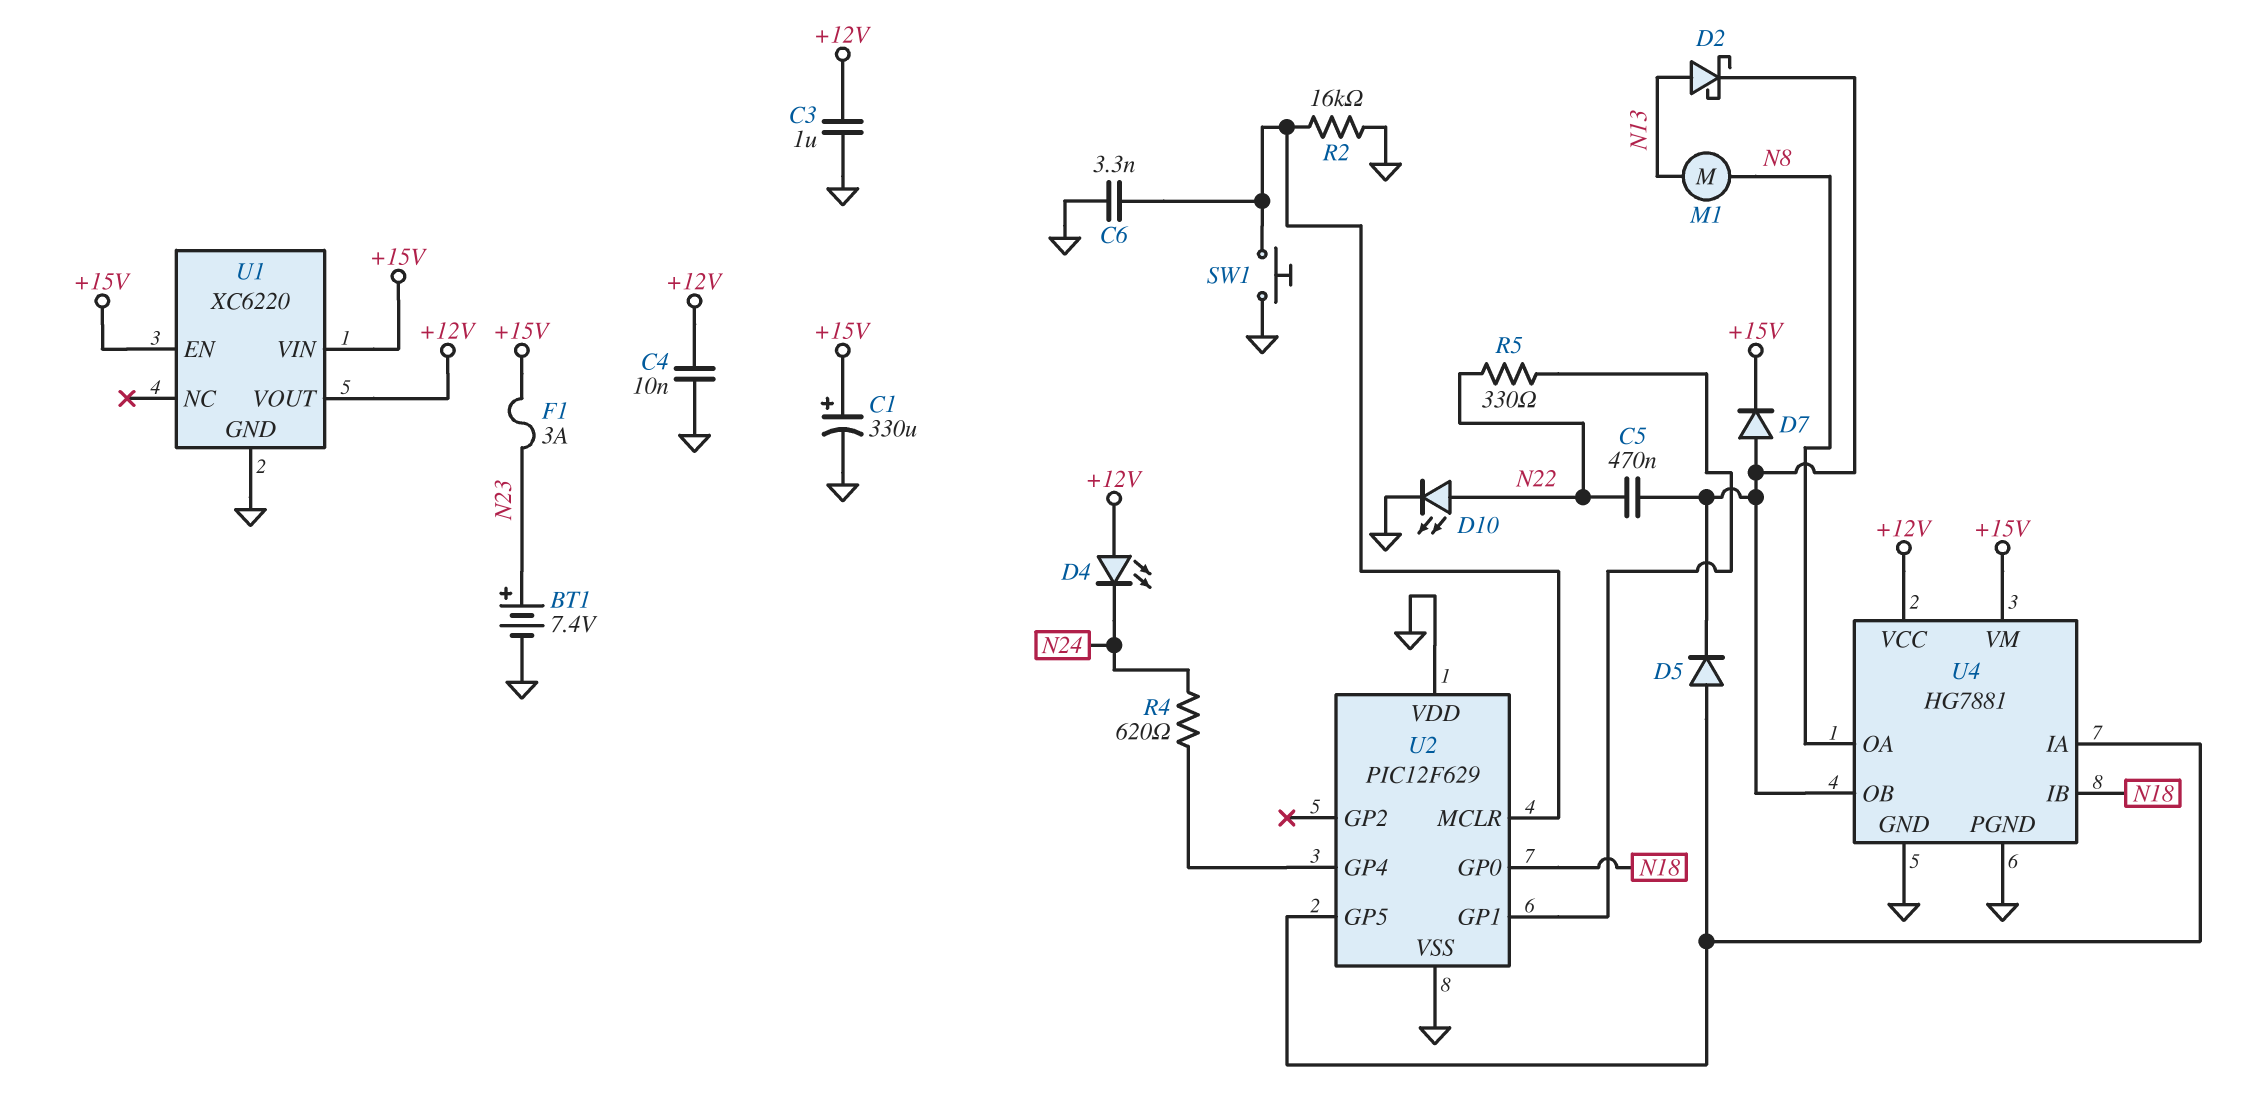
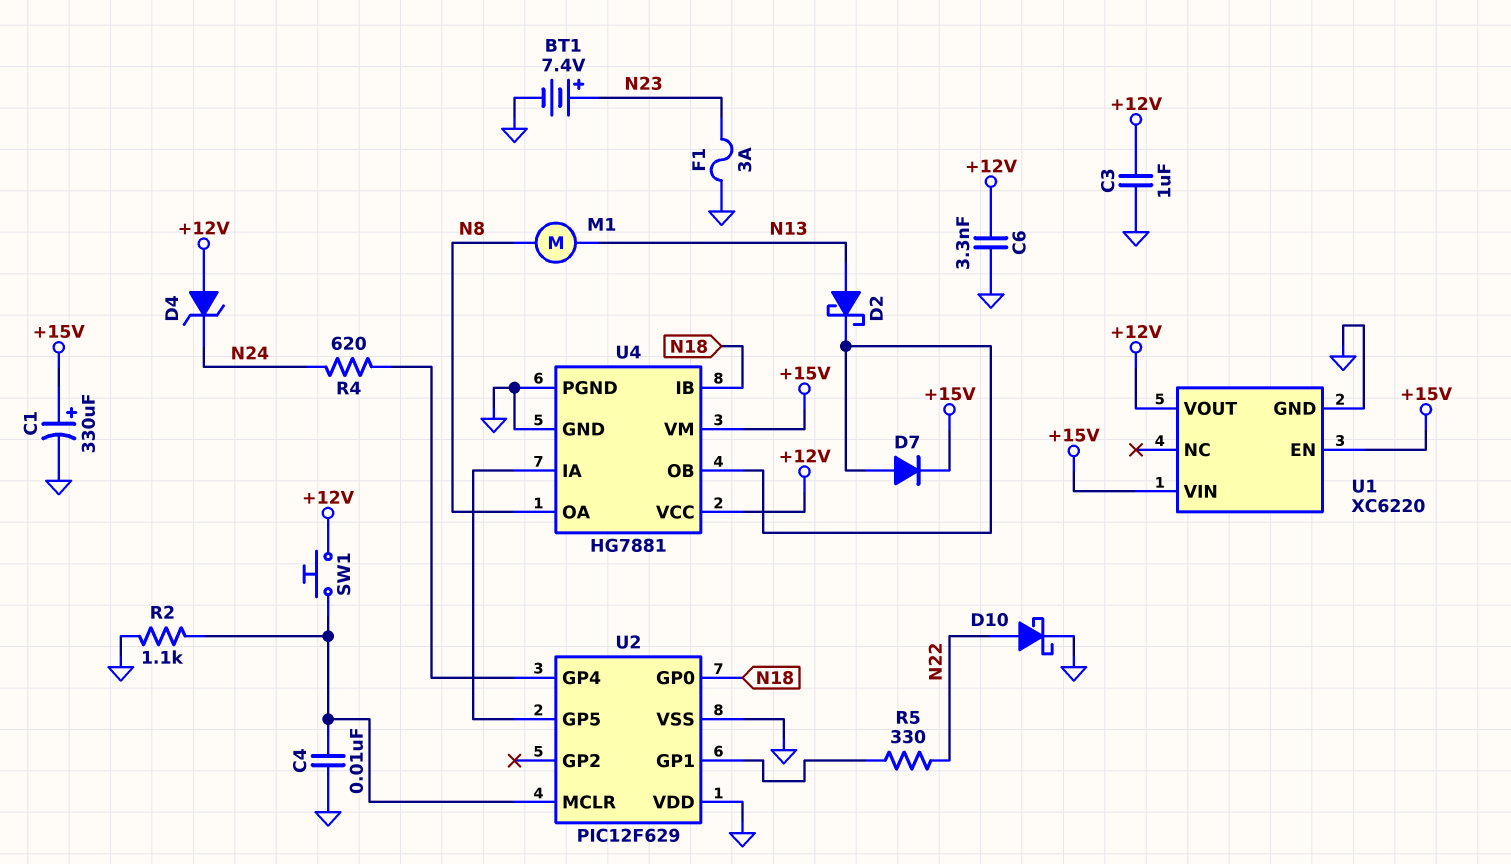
C4: 10nF (+12V, GND) -> 10nF (GND, U2/MCLR)
C5: 470nF (N22, U4/OB) -> none
C6: 3.3nF (GND, U2/MCLR) -> 3.3nF (+12V, GND)
D4: LED (A +12V, K N24) -> zener (A +12V, K N24)
D5: diode (A U2/GP5, K U4/OB) -> none
D10: LED (A N22, K GND) -> schottky (A N22, K GND)
F1: 3A (+15V, N23) -> 3A (GND, N23)
R2: 16k (GND, U2/MCLR) -> 1.1k (GND, U2/MCLR)
SW1: button (GND, U2/MCLR) -> button (+12V, U2/MCLR)

